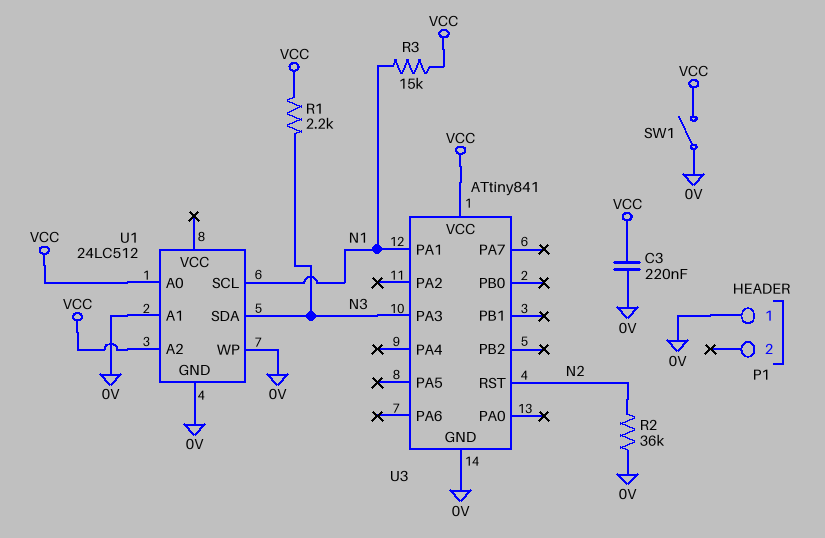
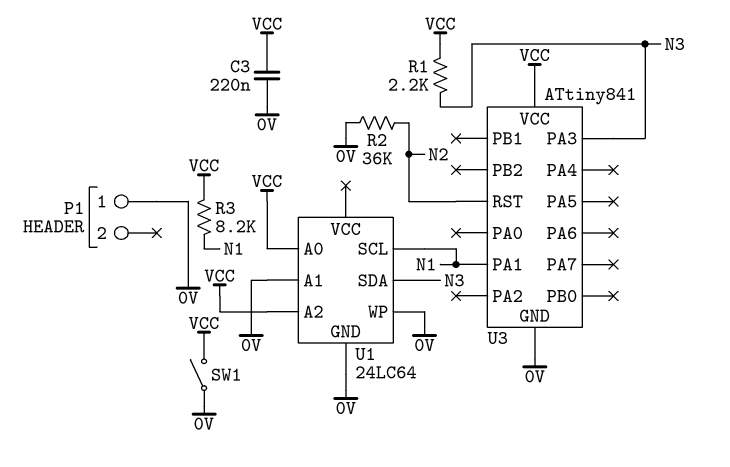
R3: 15k (N1, VCC) -> 8.2k (N1, VCC)
U1: 24LC512 -> 24LC64

